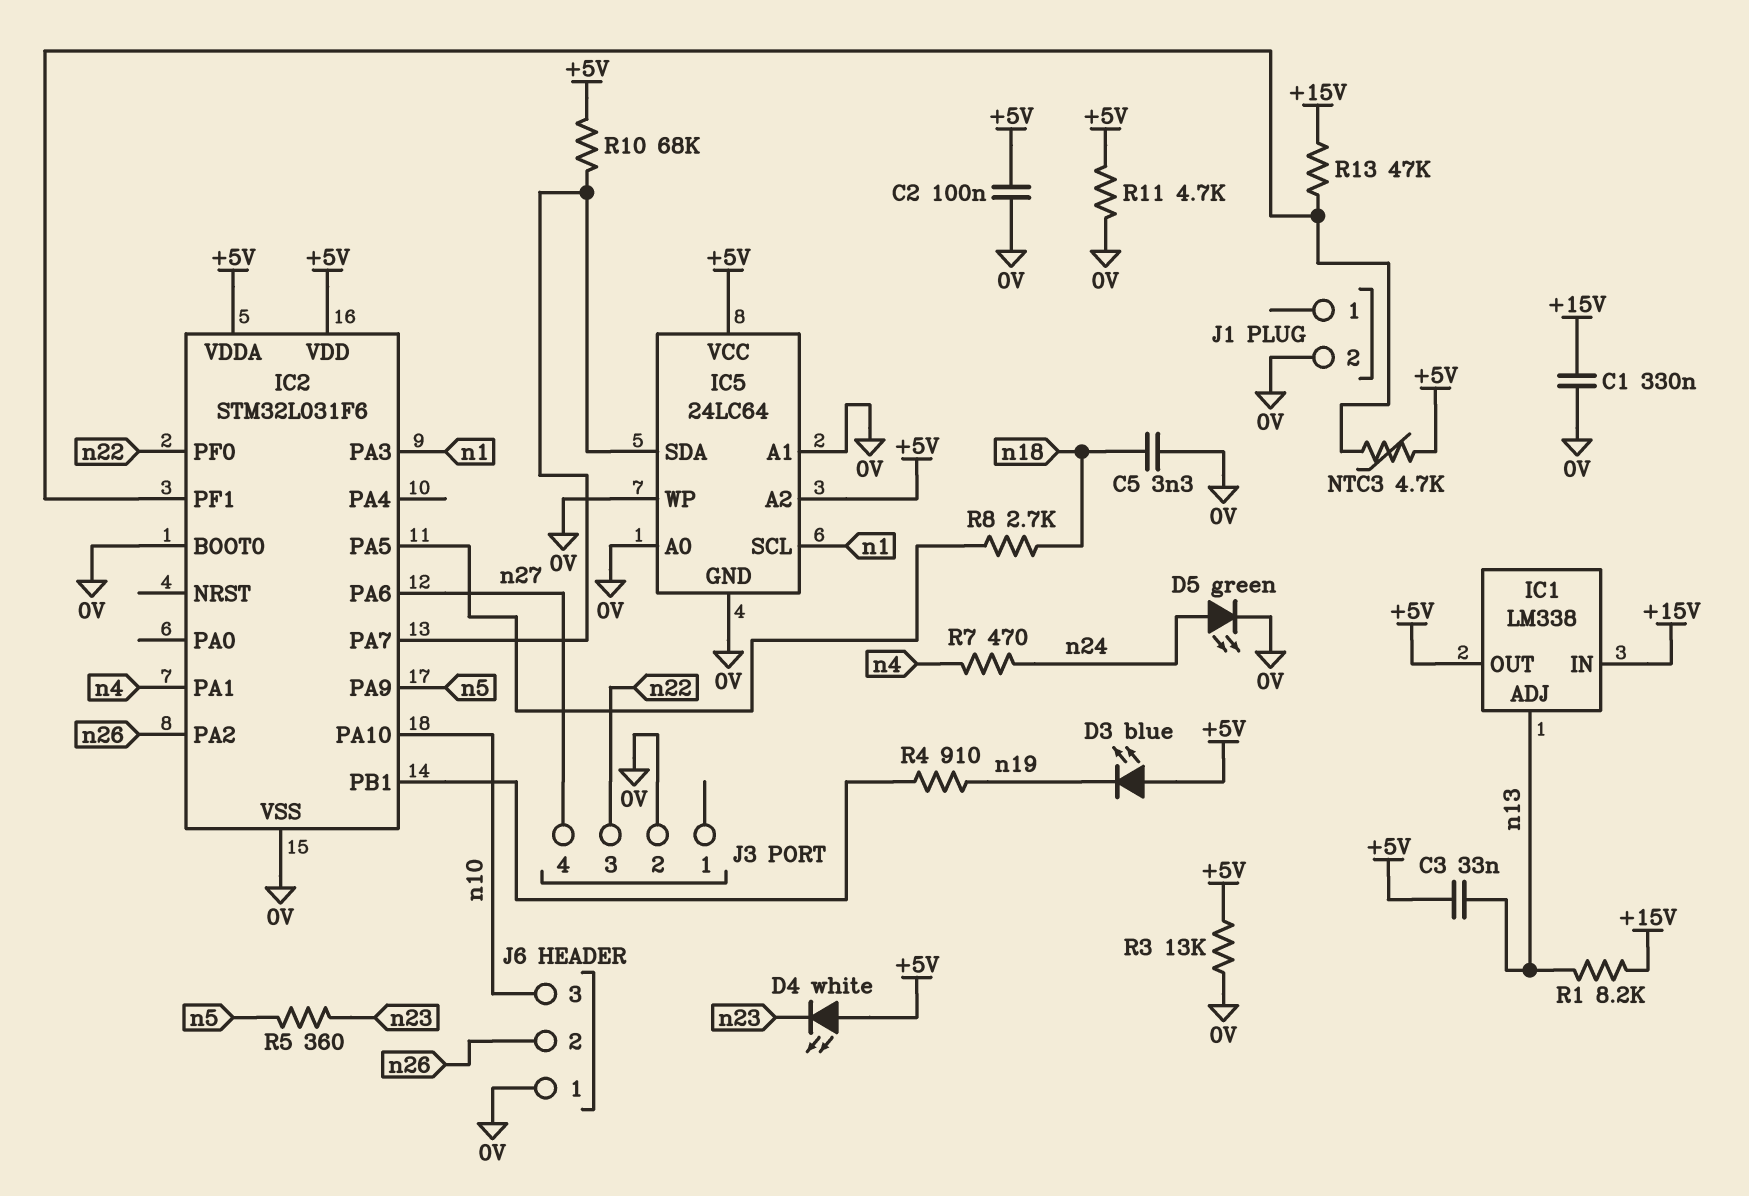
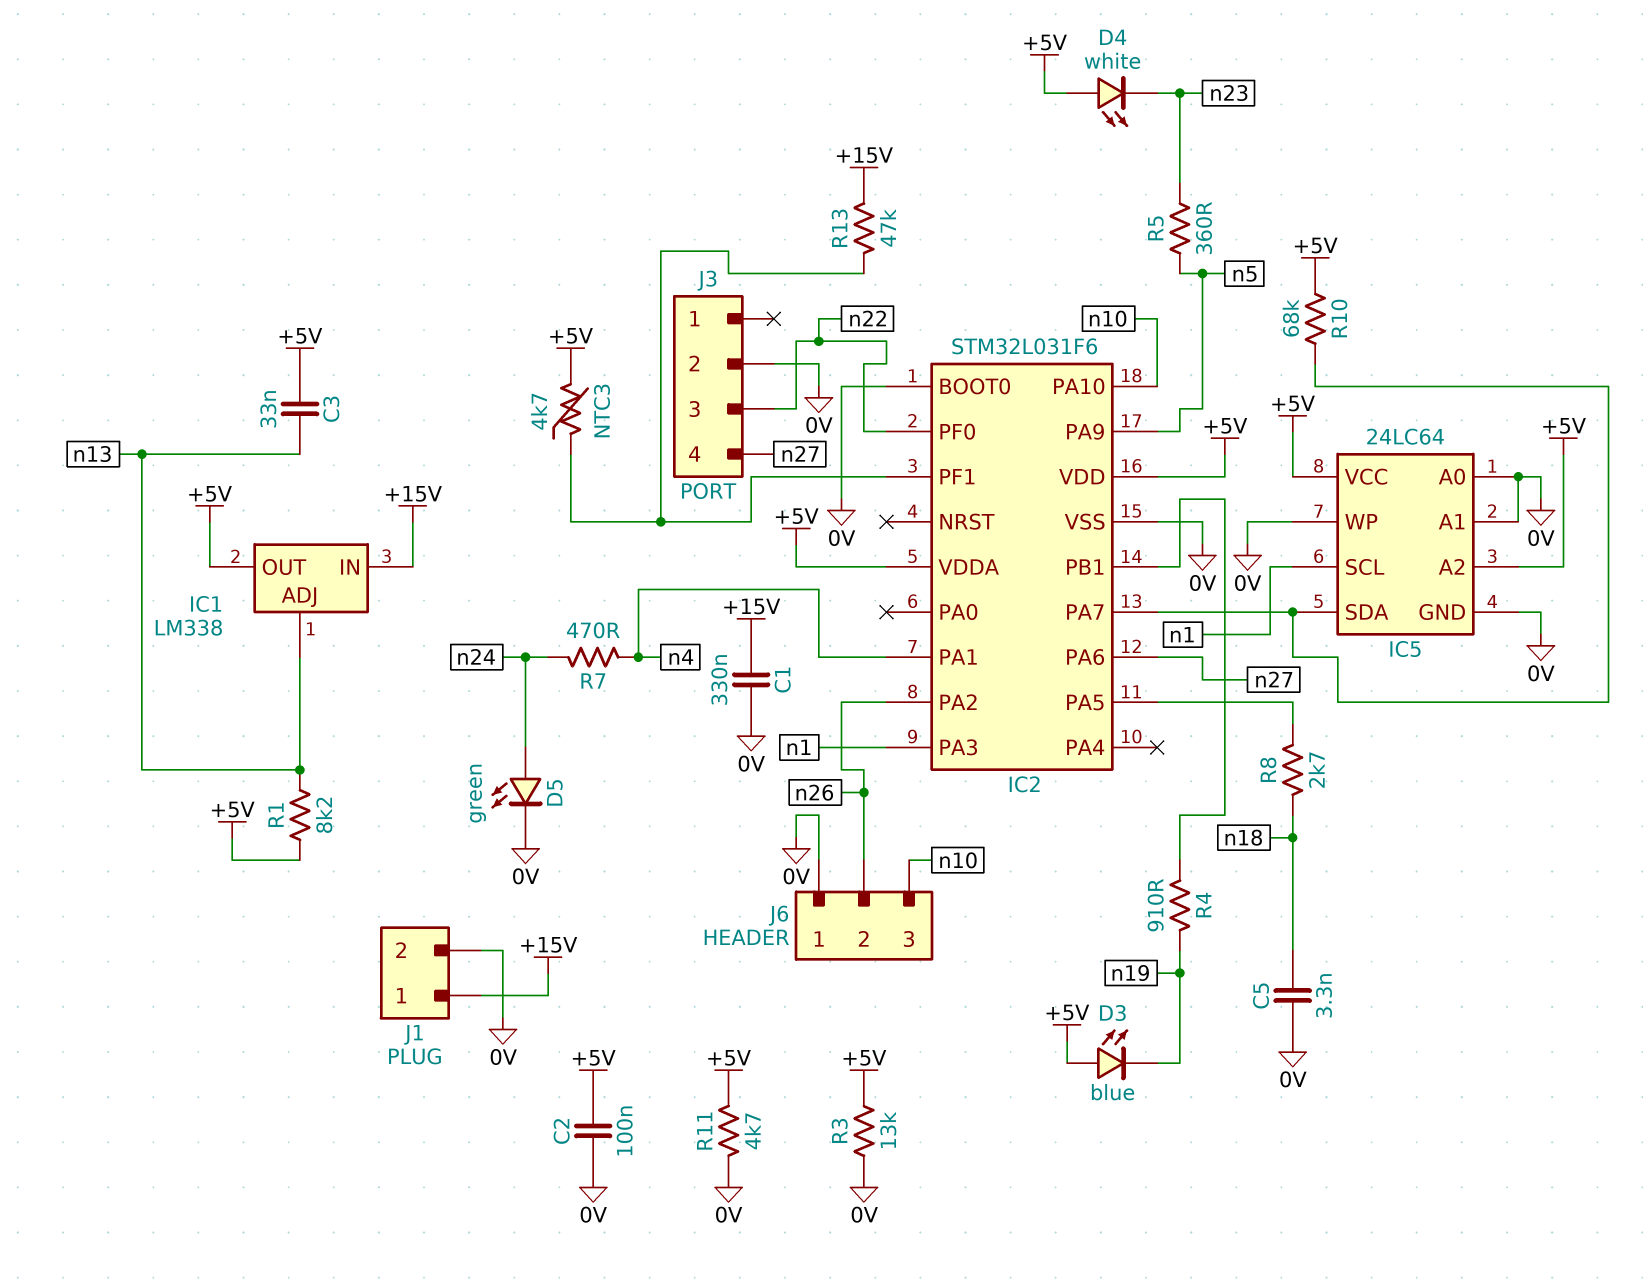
J1 pin 1: none -> +15V
R1: 8.2k (+15V, n13) -> 8.2k (+5V, n13)

